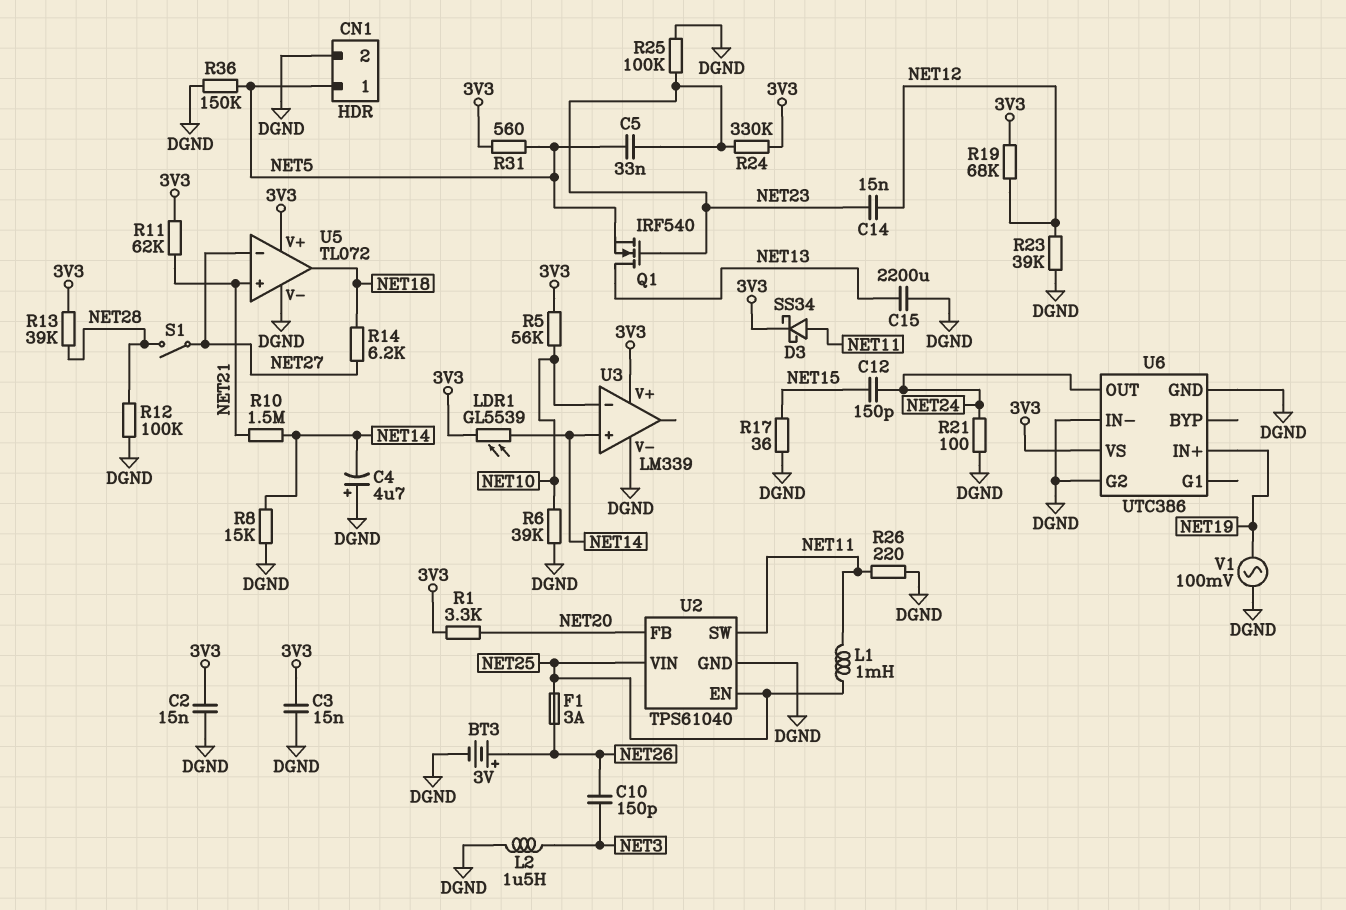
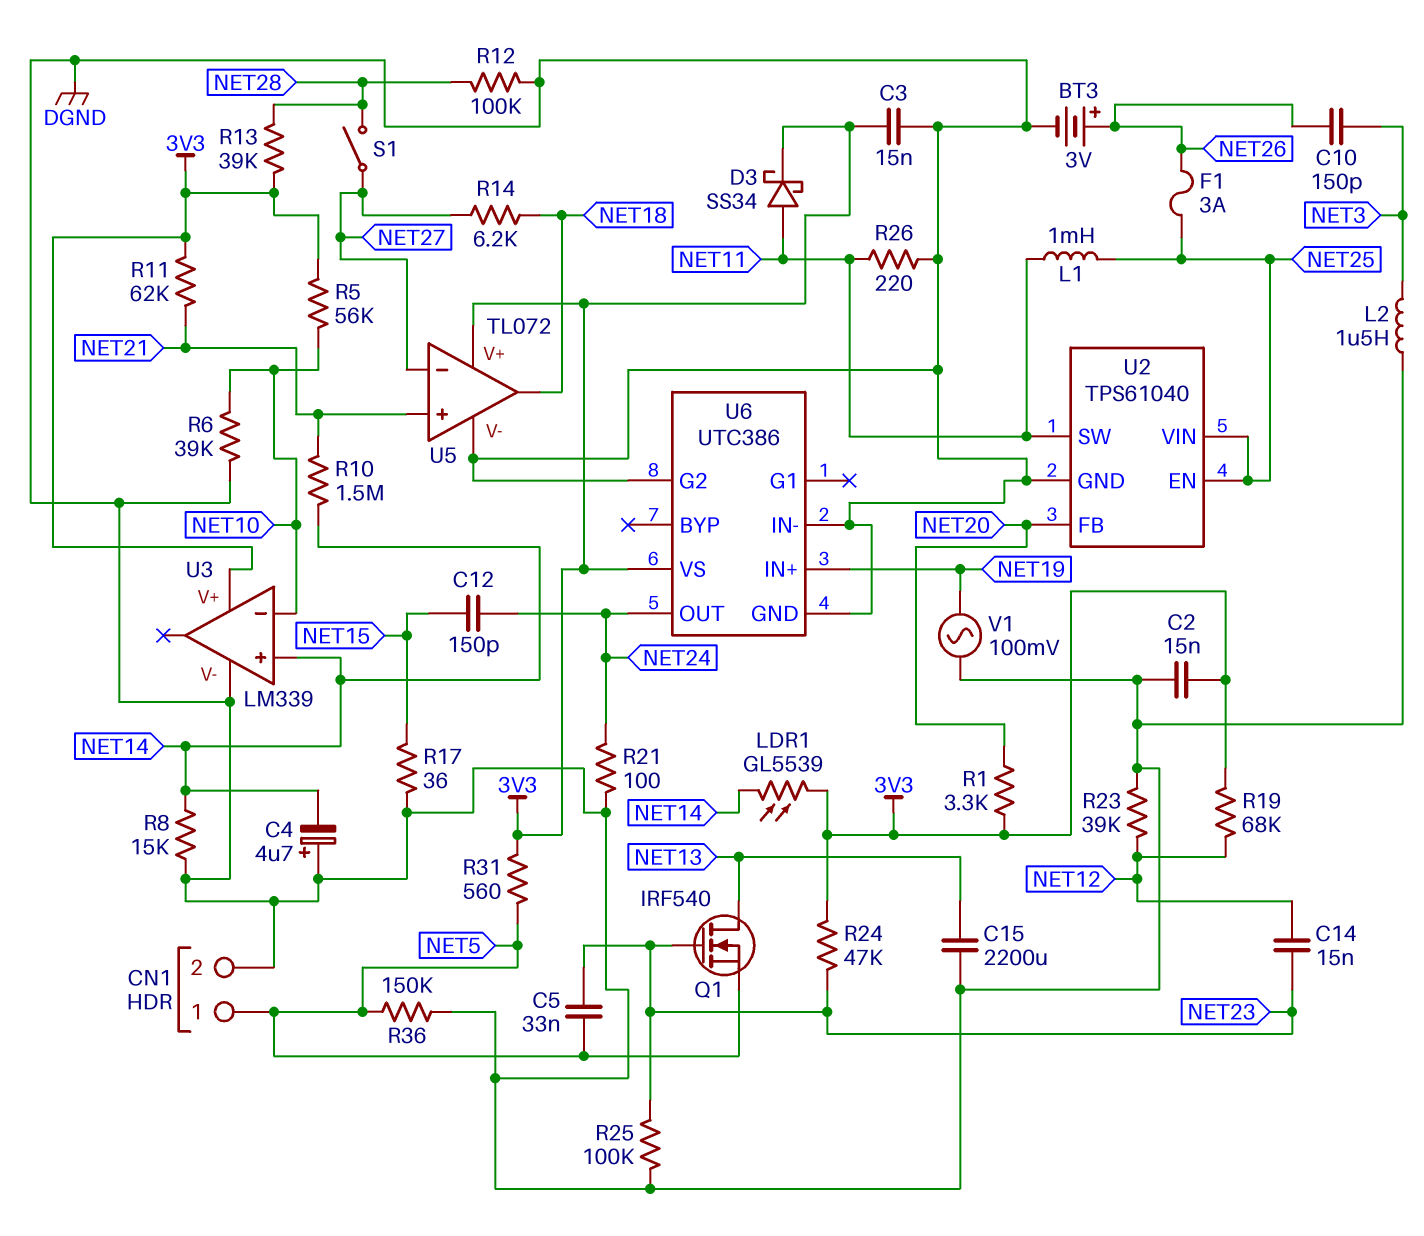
R24: 330k (3V3, NET23) -> 47k (3V3, NET23)

